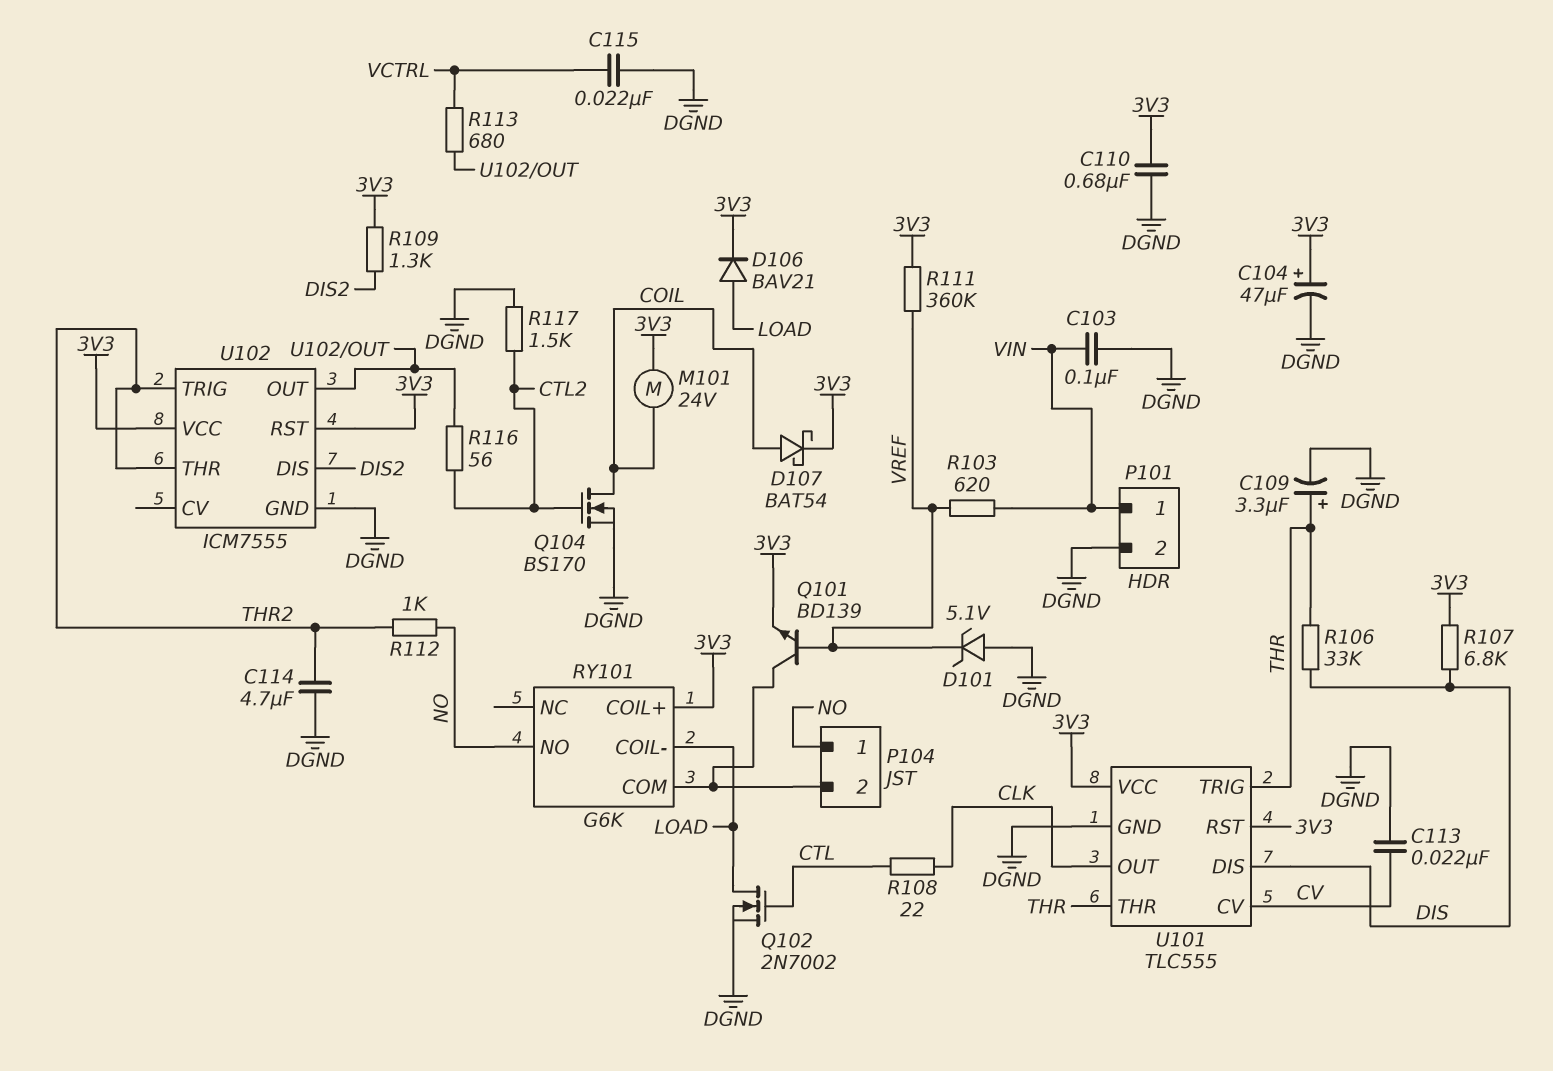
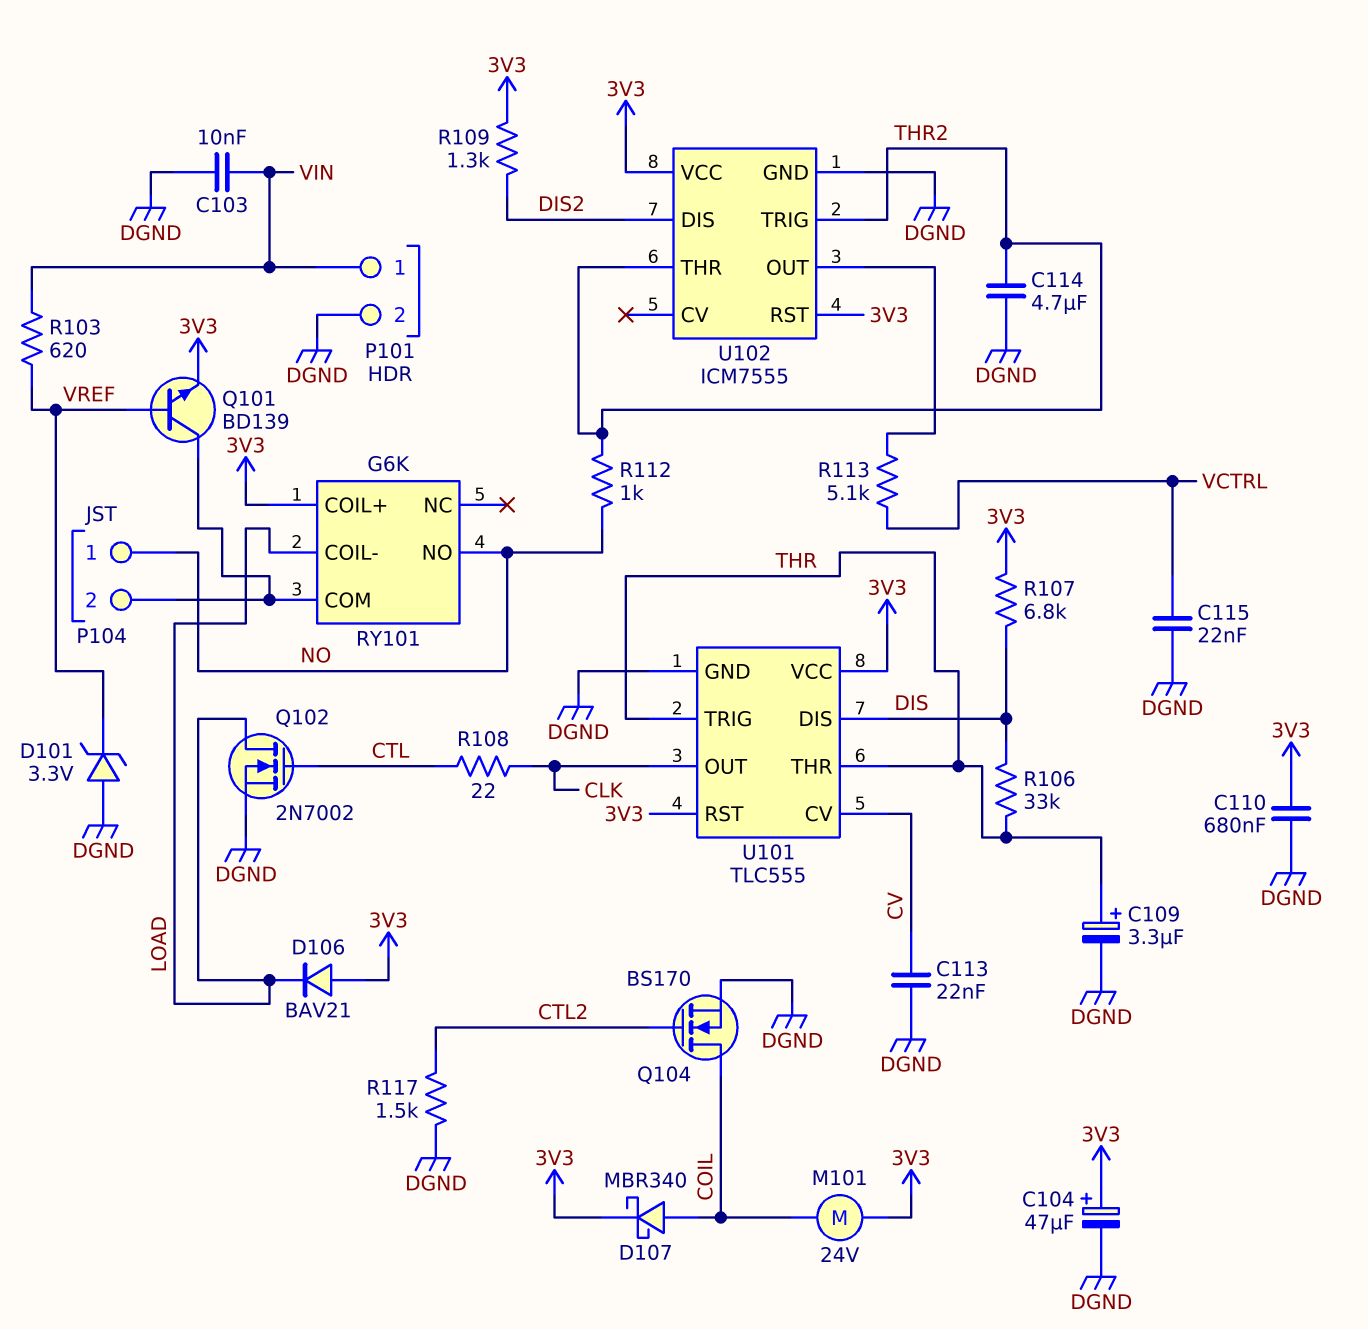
C103: 100nF (DGND, VIN) -> 10nF (DGND, VIN)
D101: zener 5.1V (A DGND, K VREF) -> zener 3.3V (A DGND, K VREF)
D106: diode BAV21 (A LOAD, K 3V3) -> diode BAV21 (A 3V3, K LOAD)
D107: schottky BAT54 (A COIL, K 3V3) -> schottky MBR340 (A COIL, K 3V3)
R111: 360k (3V3, VREF) -> none
R113: 680 (U102/OUT, VCTRL) -> 5.1k (U102/OUT, VCTRL)
R116: 56 (CTL2, U102/OUT) -> none

